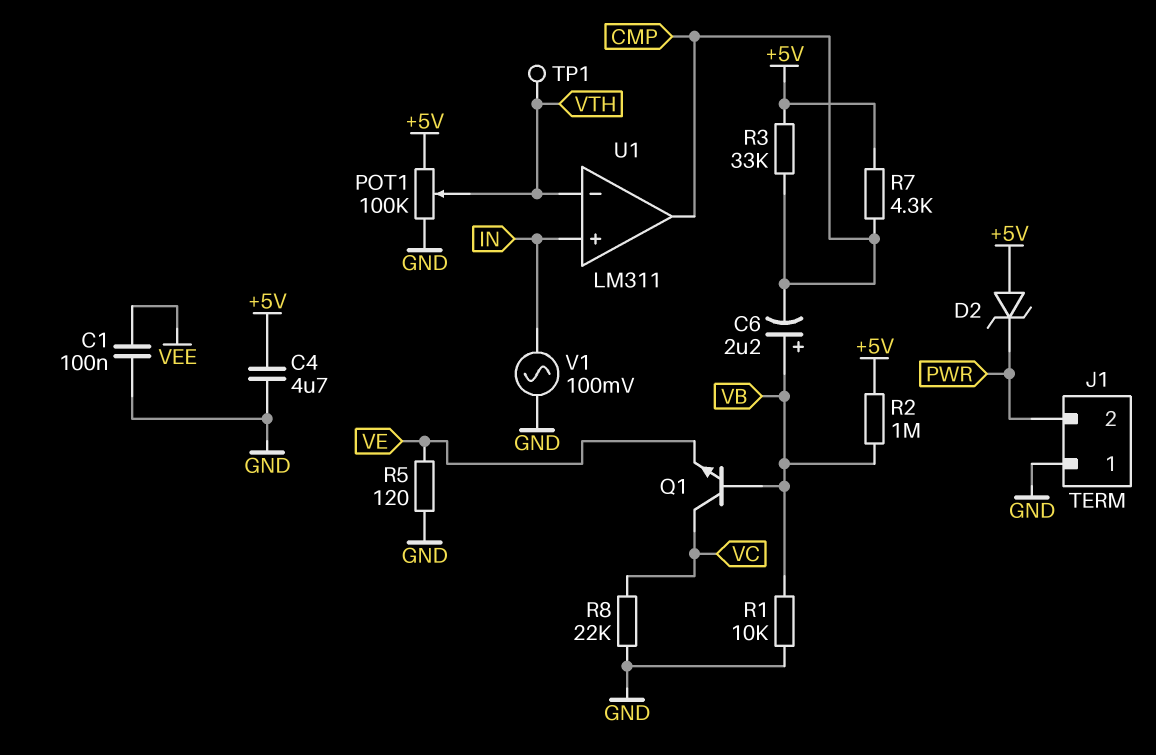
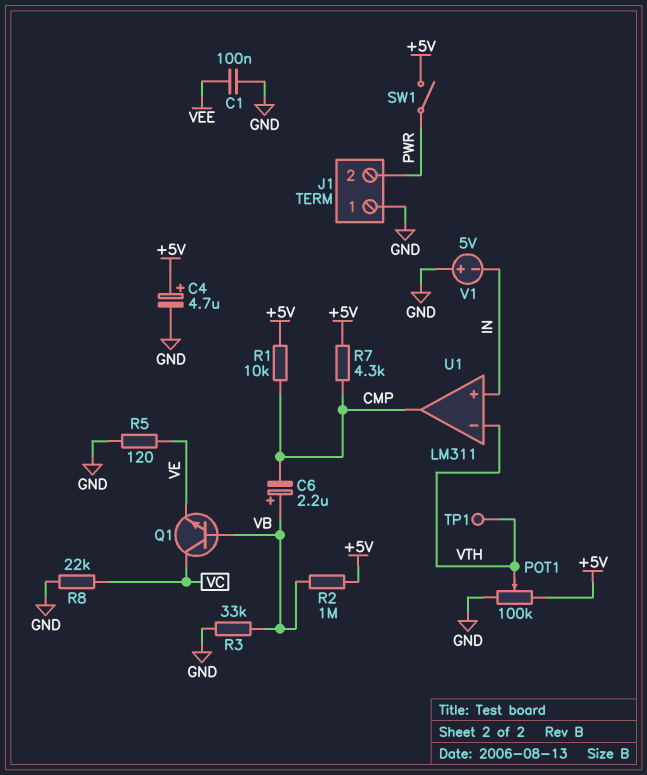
C4: 4.7uF (+5V, GND) -> 4.7uF (plus +5V, minus GND)
D2: zener (A +5V, K PWR) -> none
R1: 10k (GND, VB) -> 10k (+5V, CMP)
R3: 33k (+5V, CMP) -> 33k (GND, VB)
SW1: none -> switch (+5V, PWR)
V1: AC 100mV (GND, IN) -> 5V (plus GND, minus IN)

